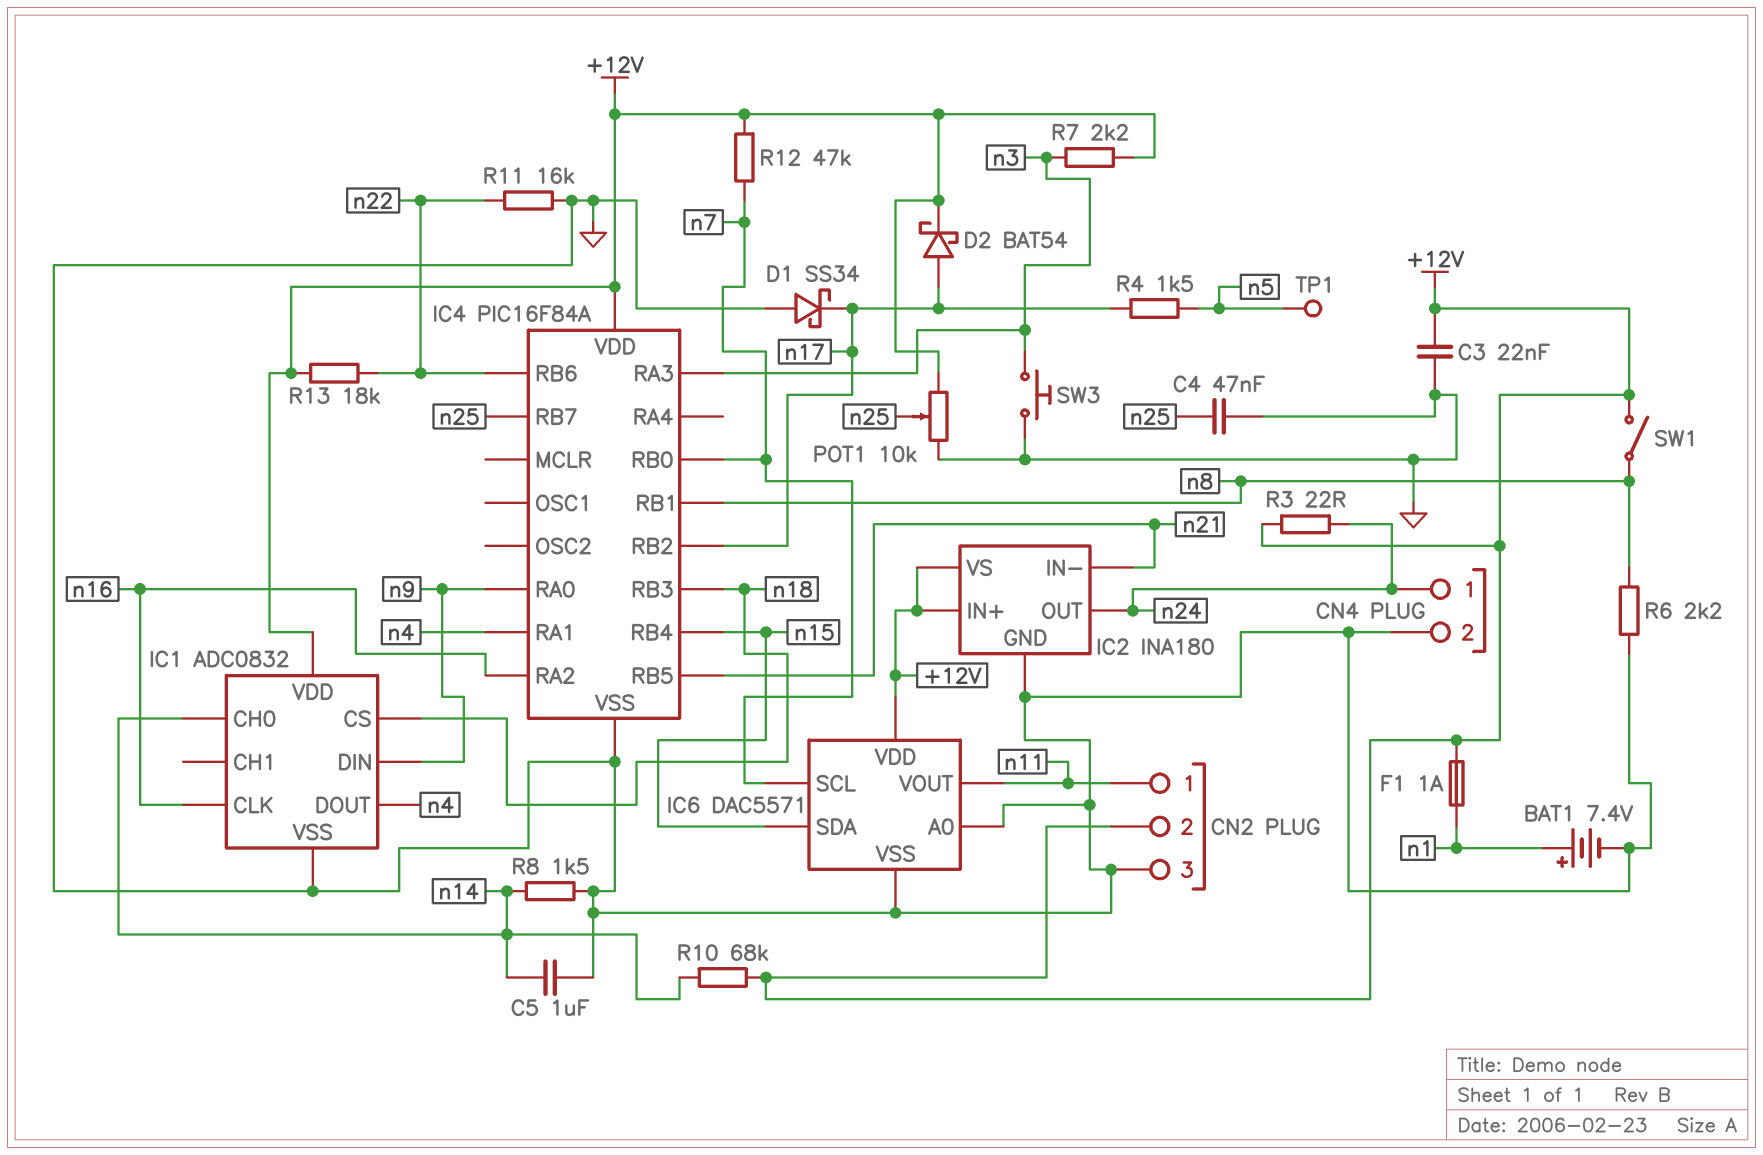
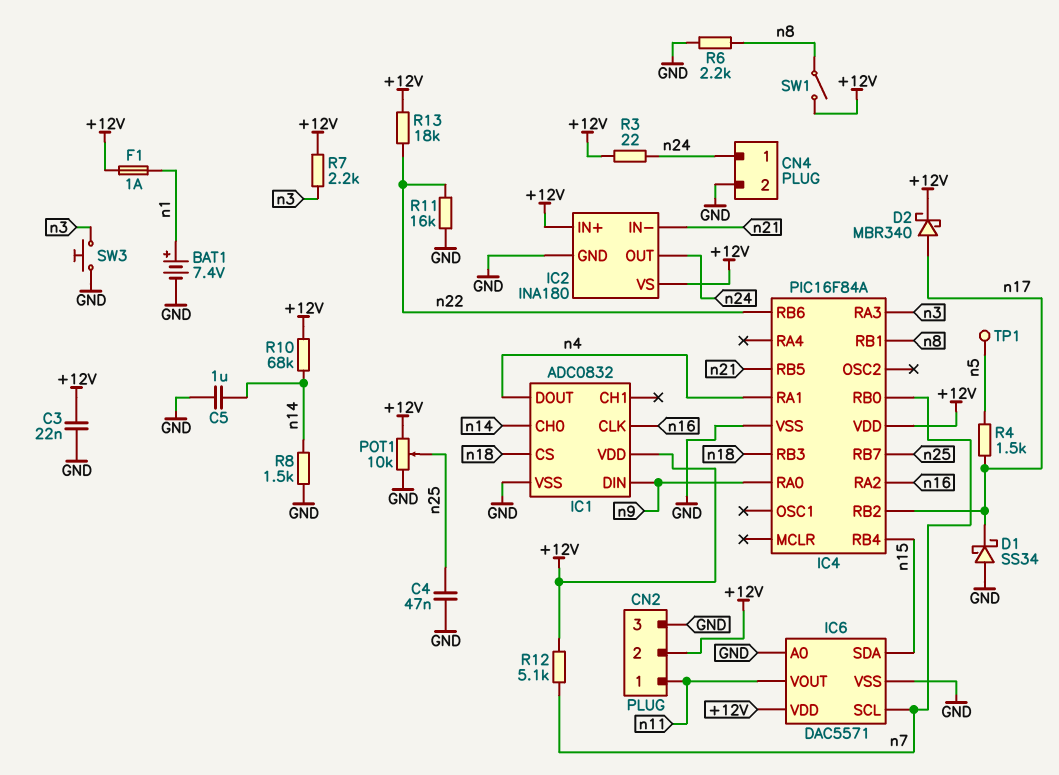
D2: schottky BAT54 (A n17, K +12V) -> schottky MBR340 (A n17, K +12V)
R12: 47k (+12V, n7) -> 5.1k (+12V, n7)

